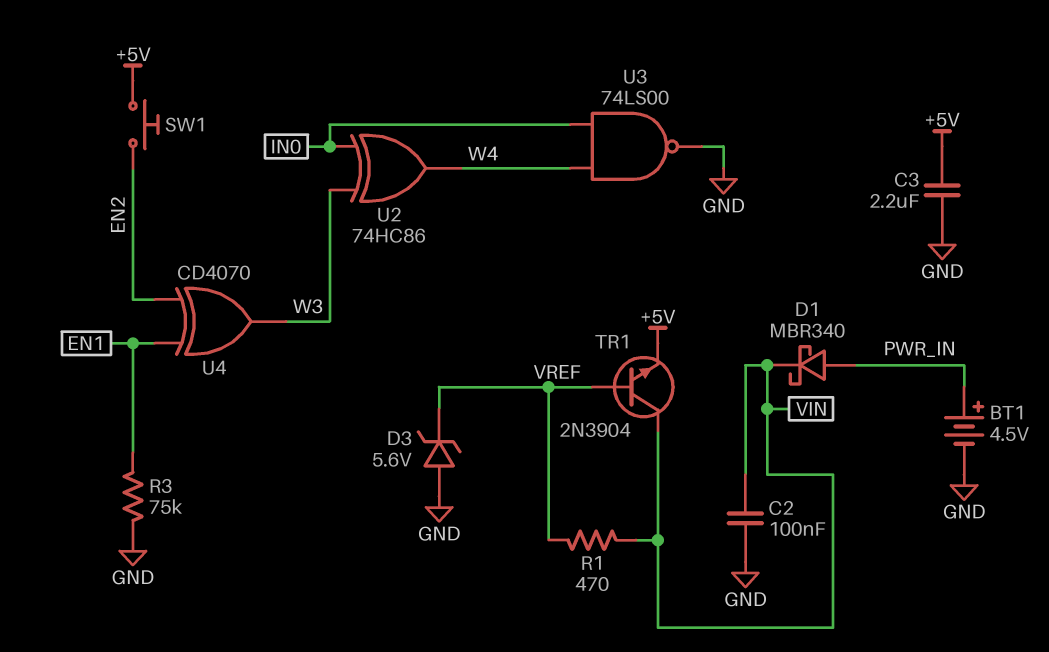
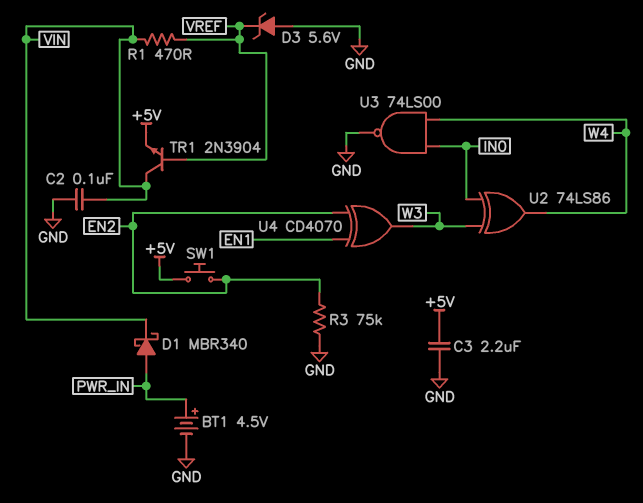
R3: 75k (EN1, GND) -> 75k (EN2, GND)
U2: XOR 74HC86 (in IN0, in W3, out W4) -> XOR 74LS86 (in IN0, in W3, out W4)

